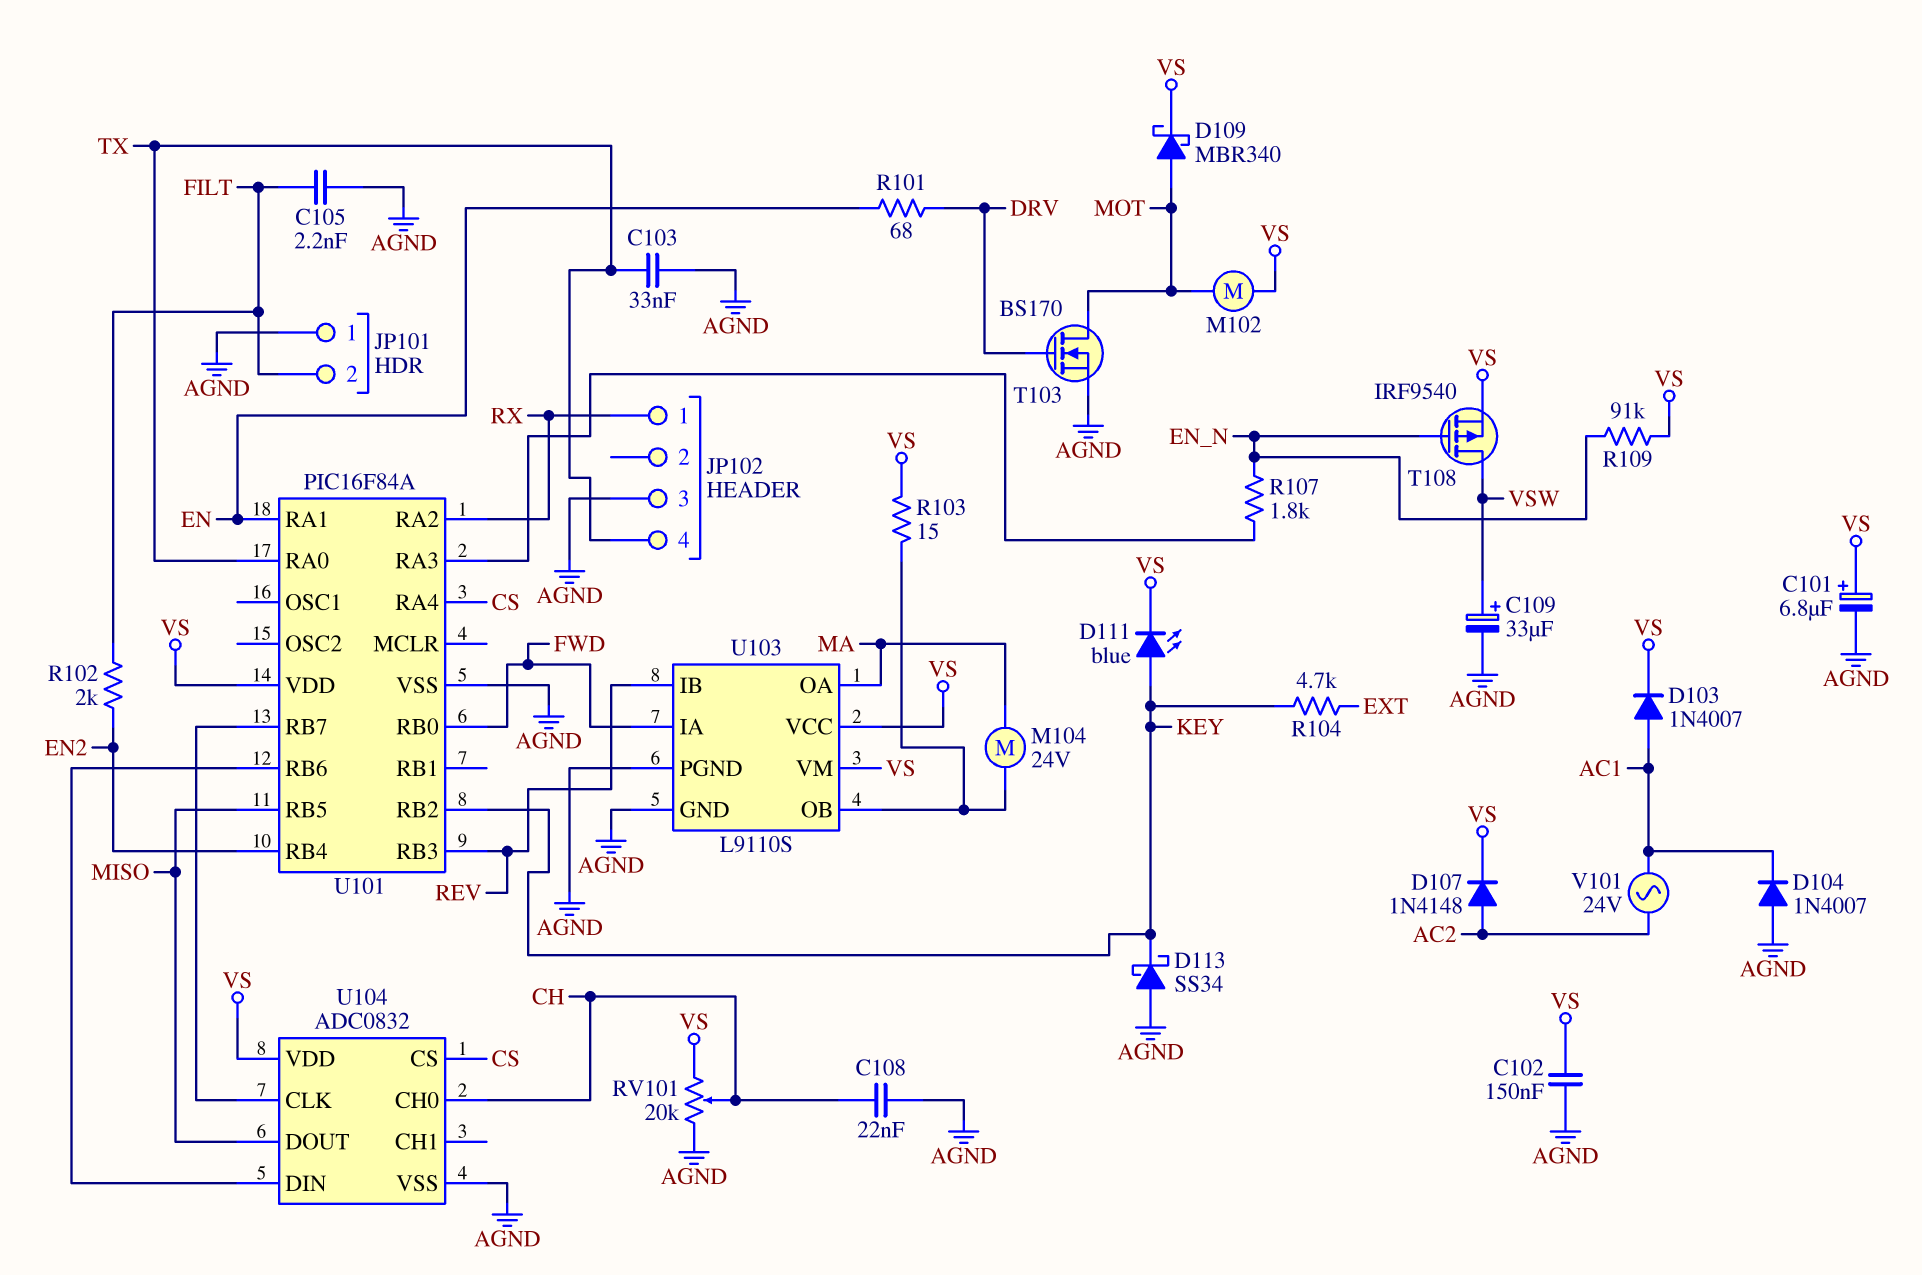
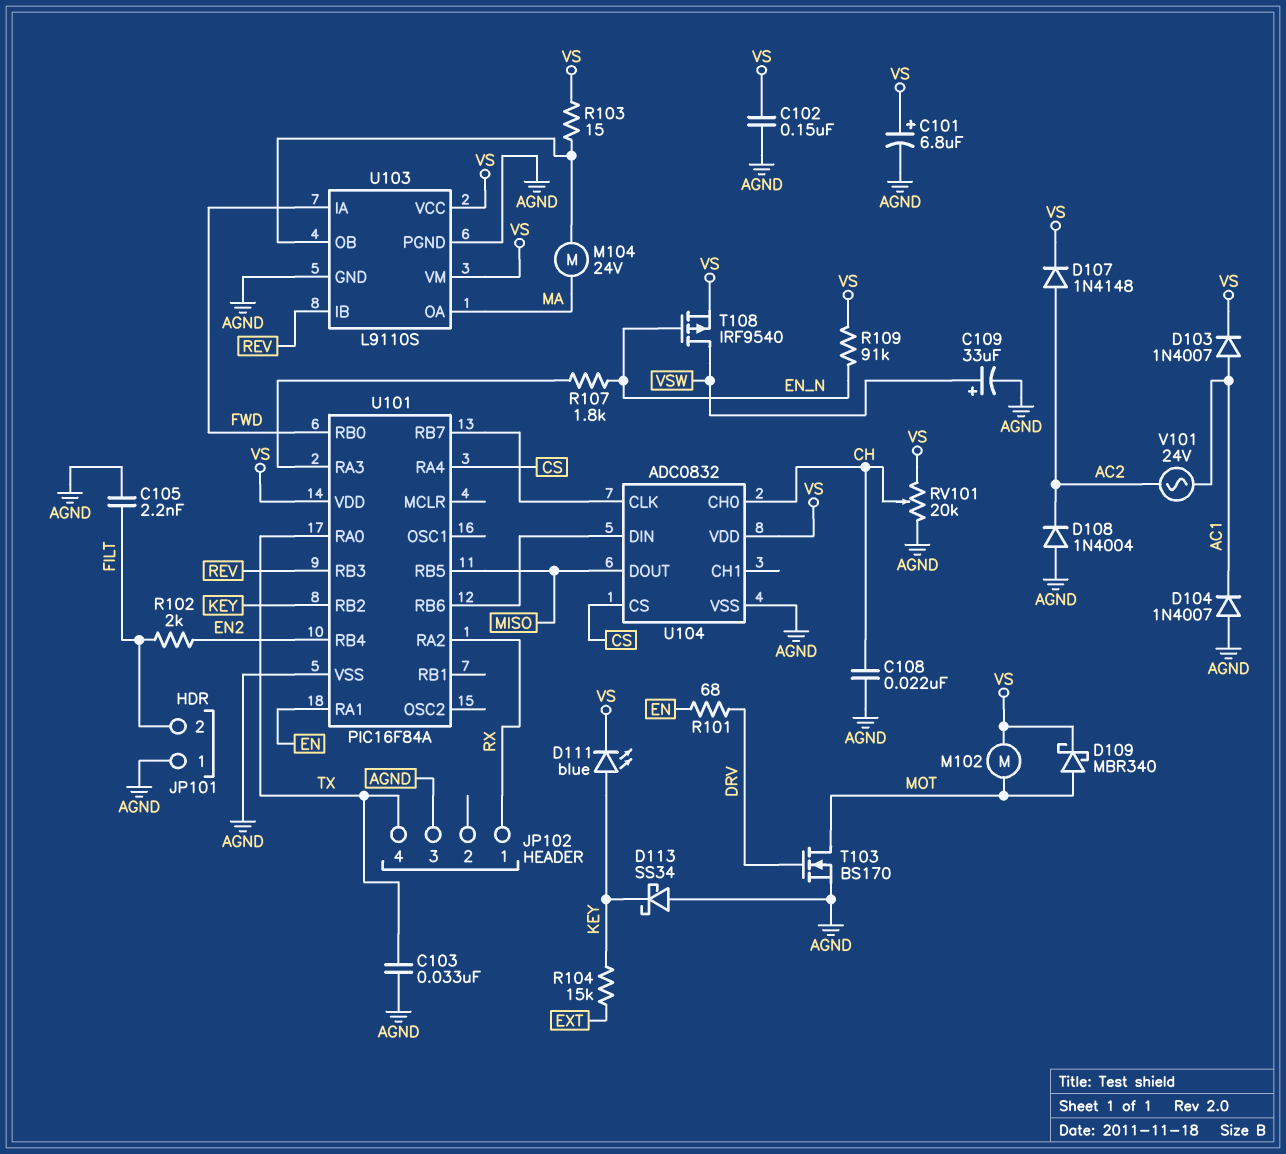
D108: none -> diode 1N4004 (A AGND, K AC2)
R104: 4.7k (EXT, KEY) -> 15k (EXT, KEY)

